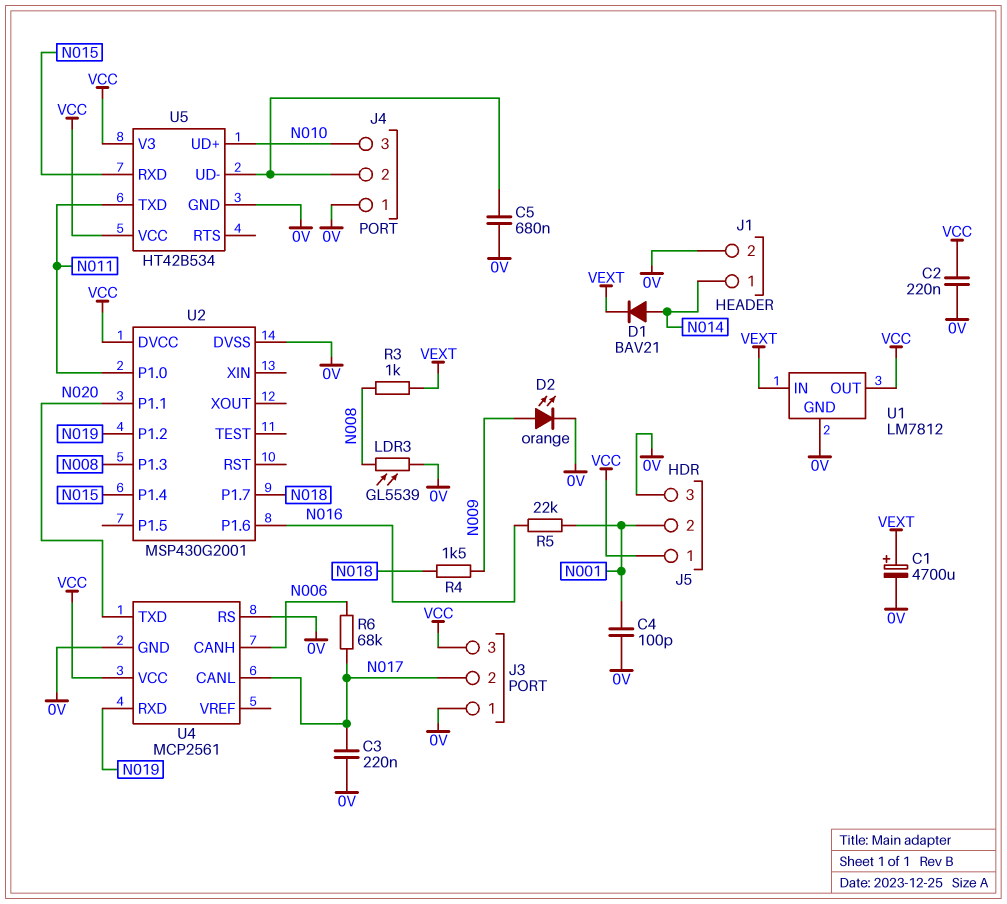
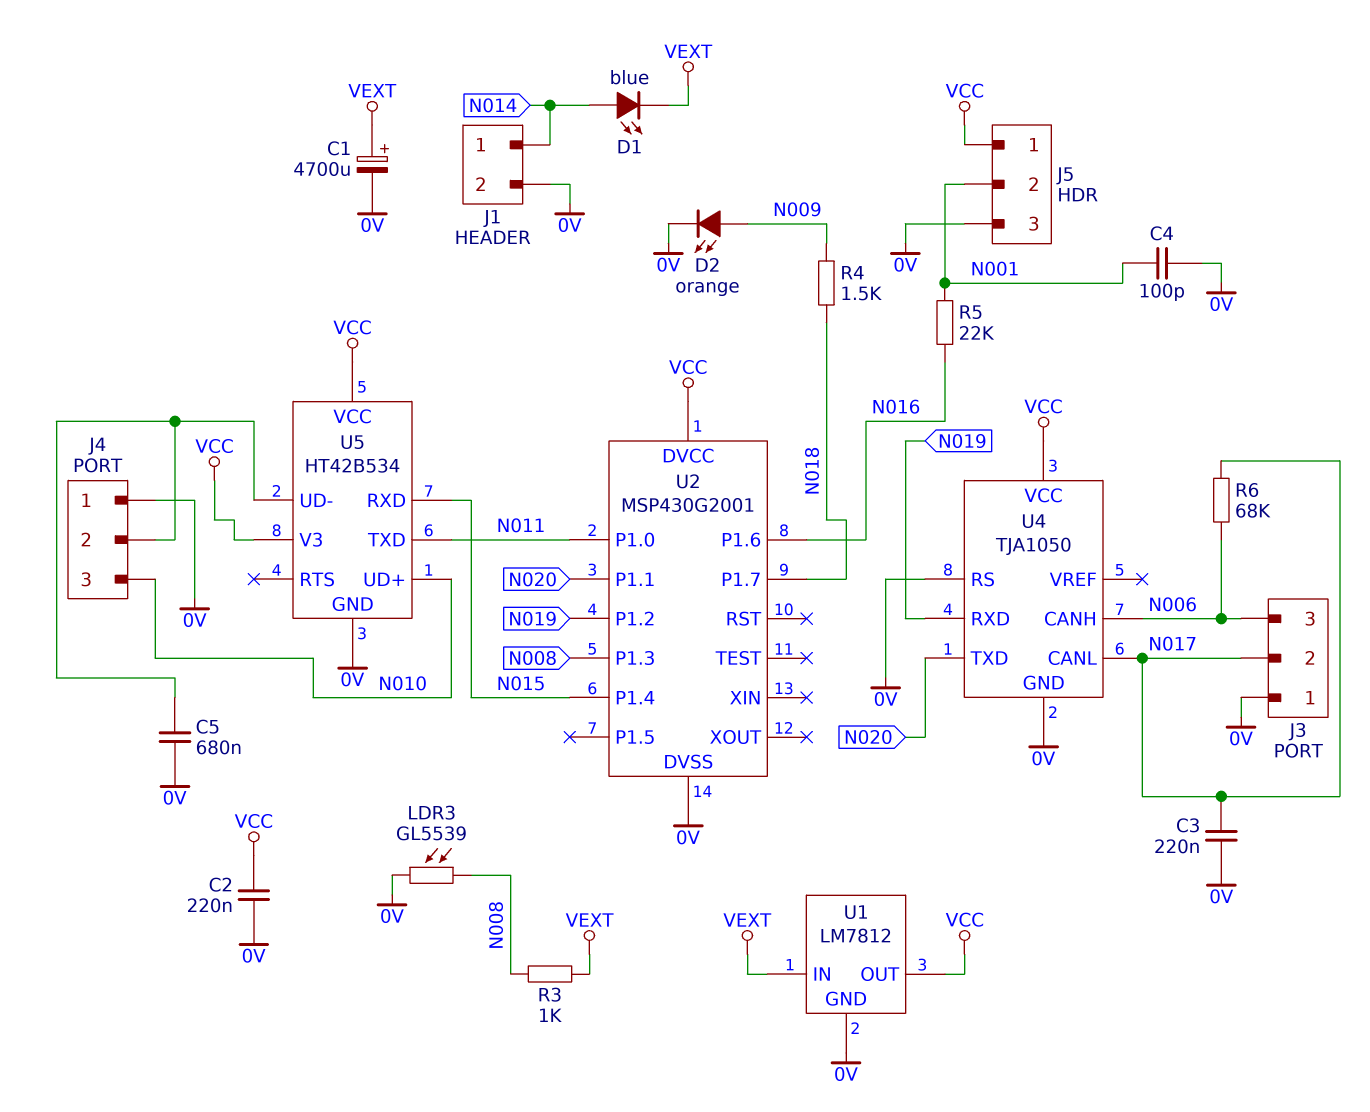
D1: diode BAV21 (A N014, K VEXT) -> LED blue (A N014, K VEXT)
J3 pin 3: VCC -> N006
U4: MCP2561 -> TJA1050

